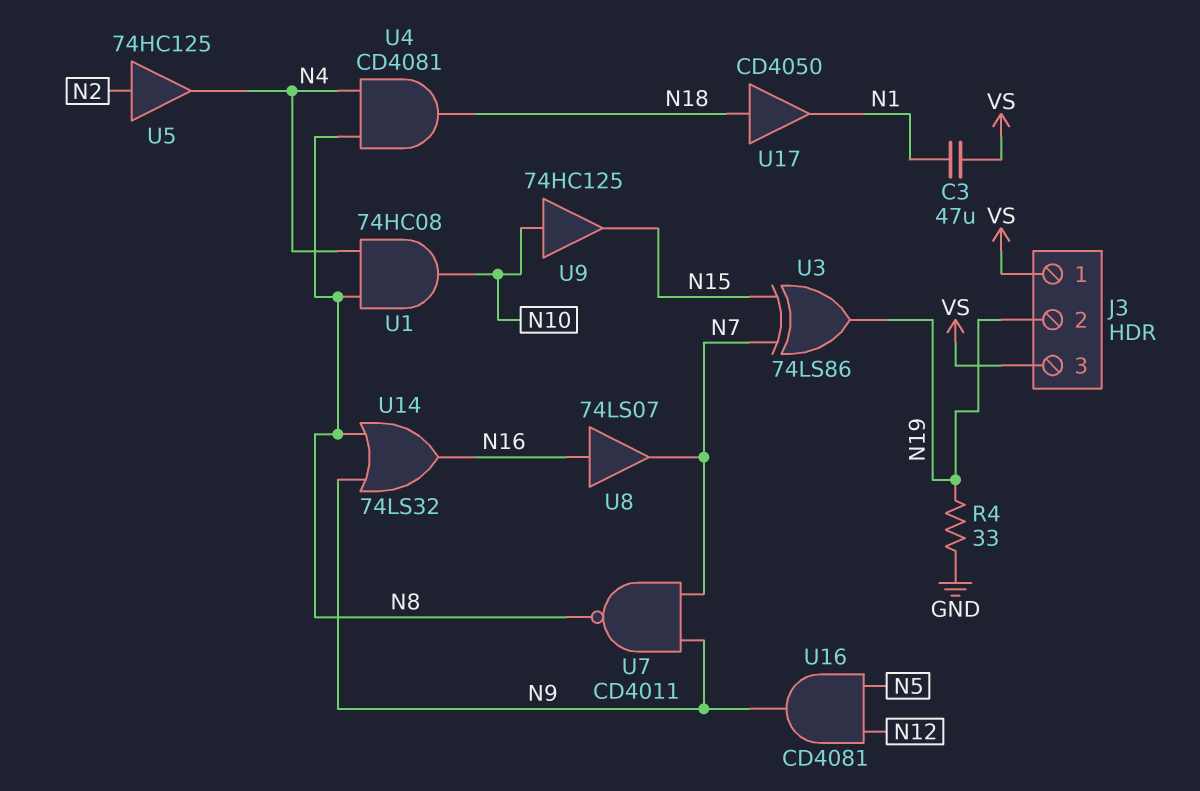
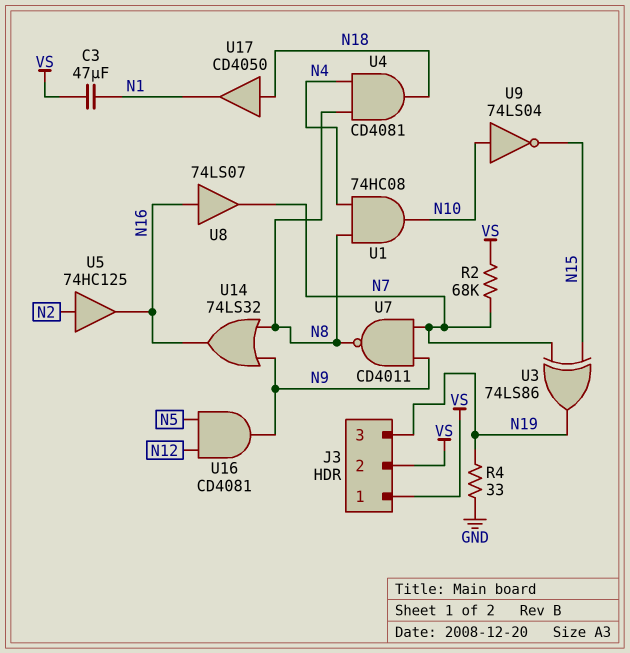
J3 pin 2: N19 -> VS
J3 pin 3: VS -> N19
R2: none -> 68k (N7, VS)
U5: buffer 74HC125 (in N2, out N4) -> buffer 74HC125 (in N2, out N16)
U9: buffer 74HC125 (in N10, out N15) -> NOT 74LS04 (in N10, out N15)

